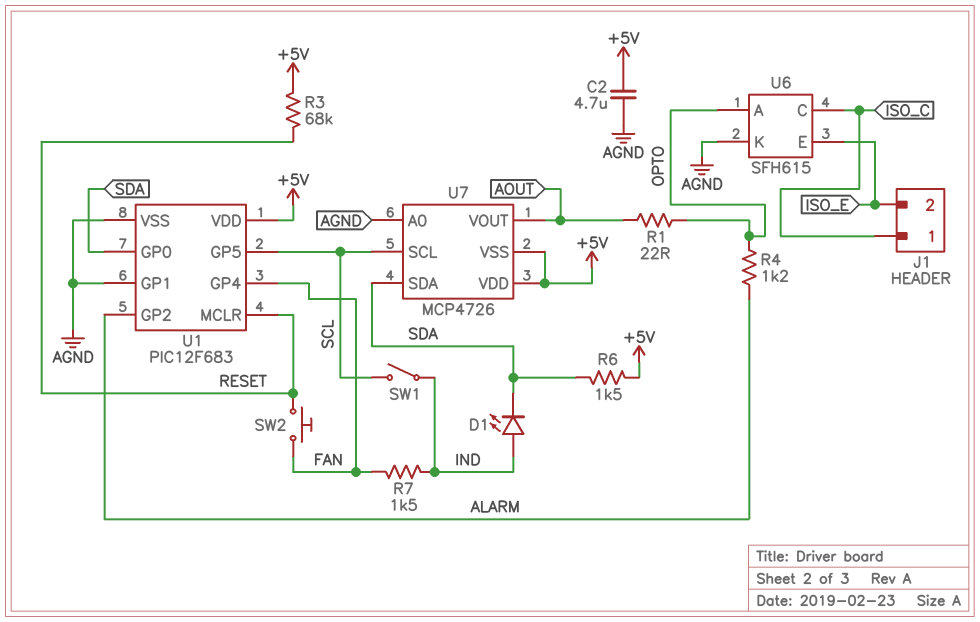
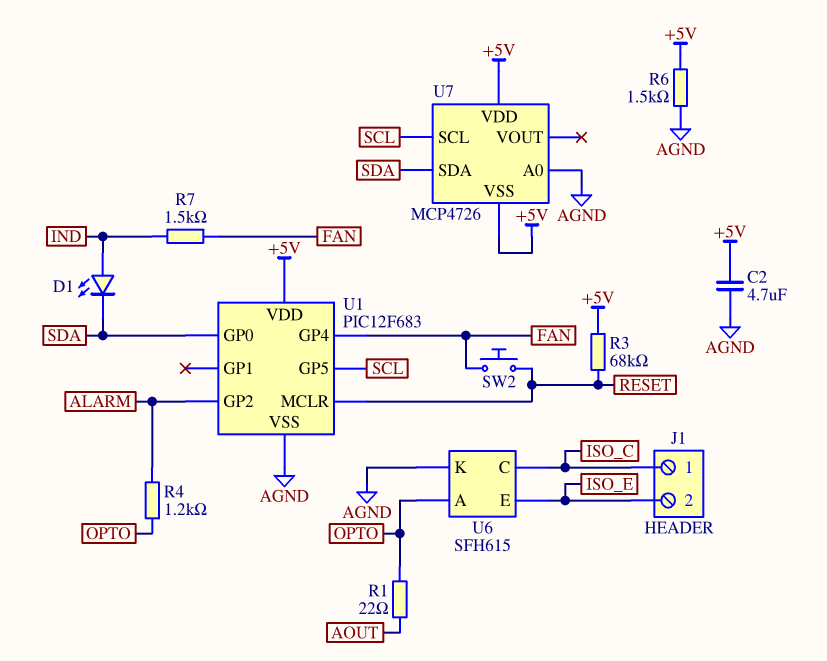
R6: 1.5k (+5V, SDA) -> 1.5k (+5V, AGND)
SW1: switch (IND, SCL) -> none
U1 pin GP1: AGND -> none
U7 pin VOUT: AOUT -> none

